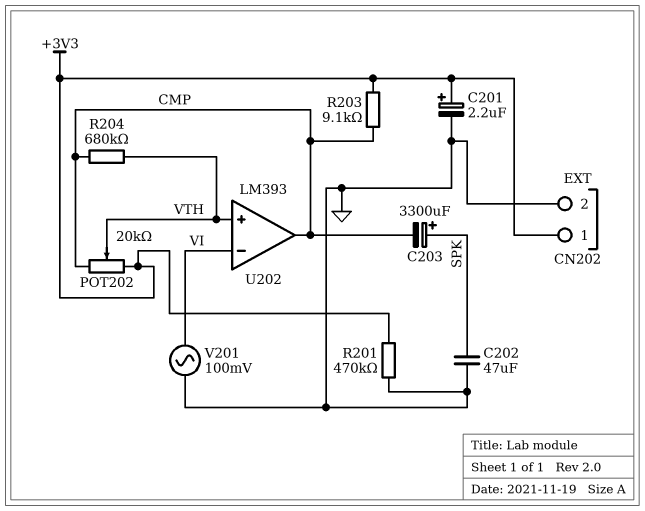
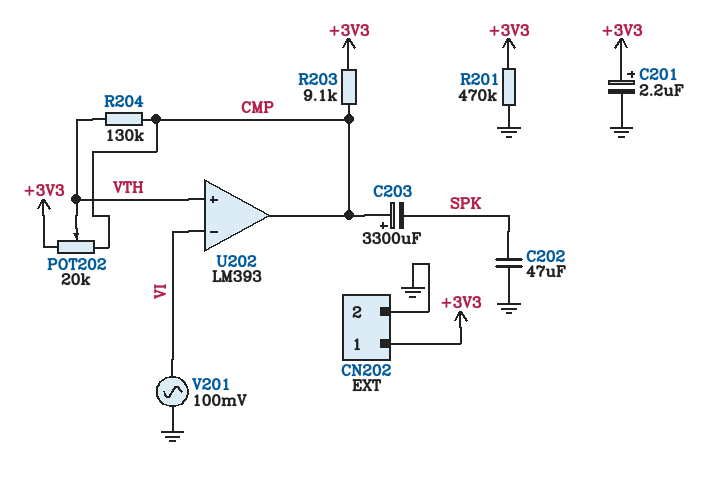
C203: 3300uF (plus SPK, minus CMP) -> 3300uF (plus CMP, minus SPK)
R204: 680k (CMP, VTH) -> 130k (CMP, VTH)

